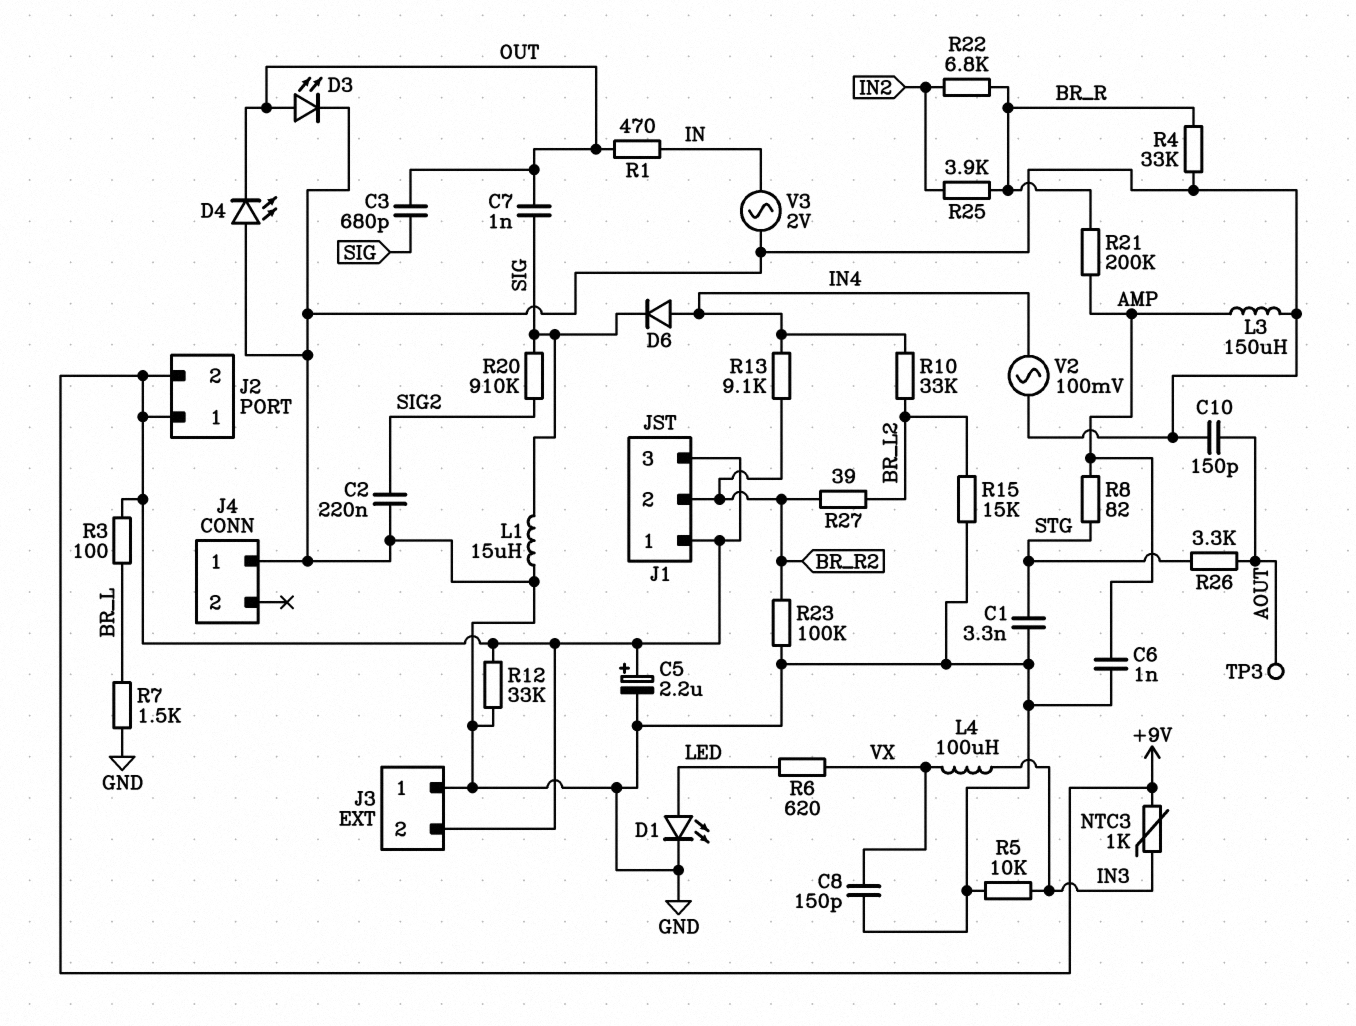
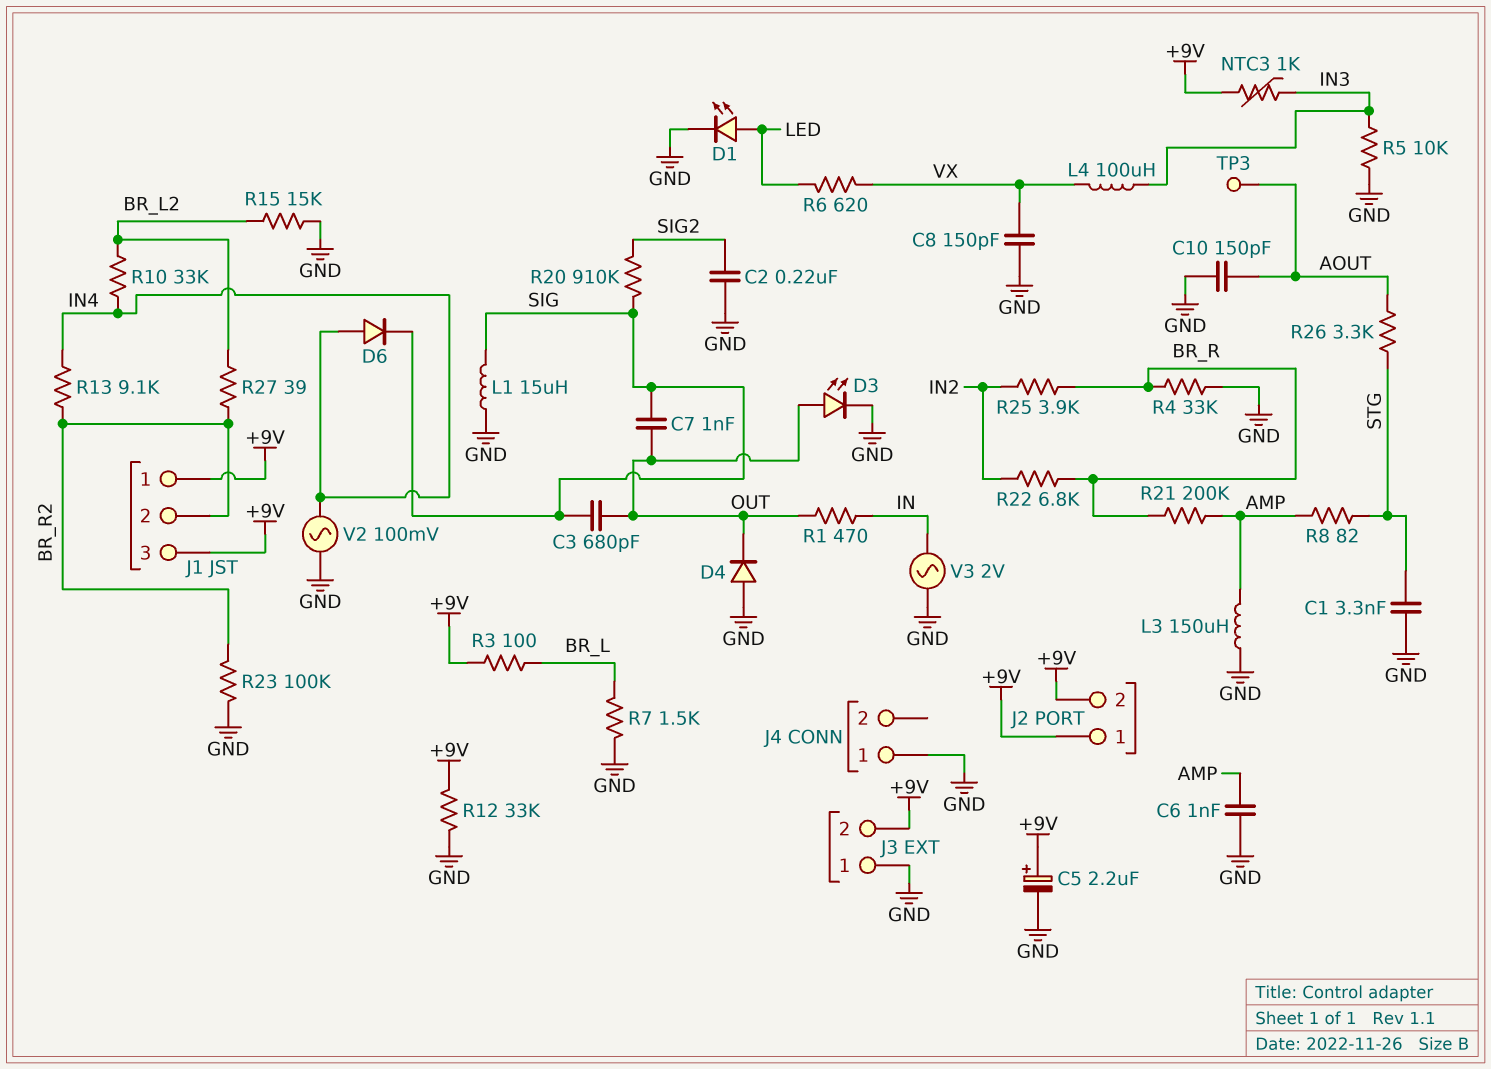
D4: LED (A GND, K OUT) -> diode (A GND, K OUT)

